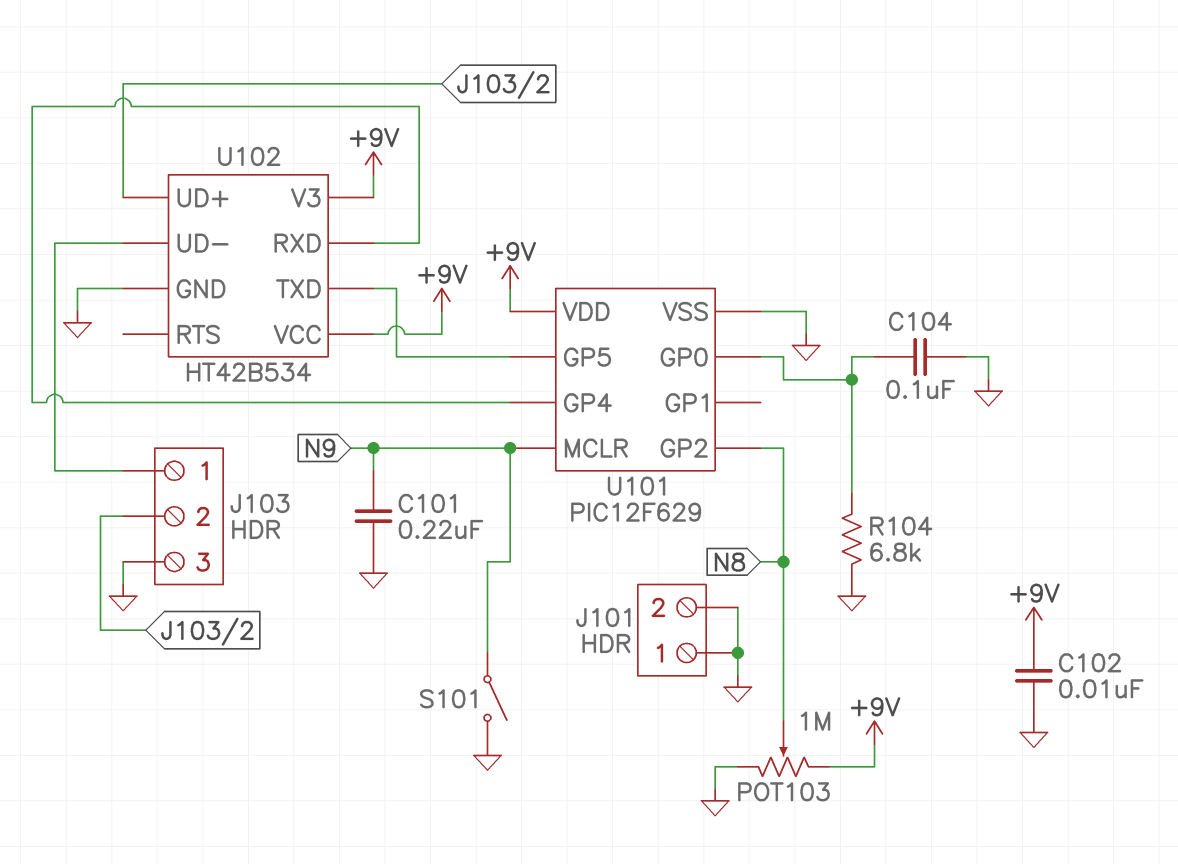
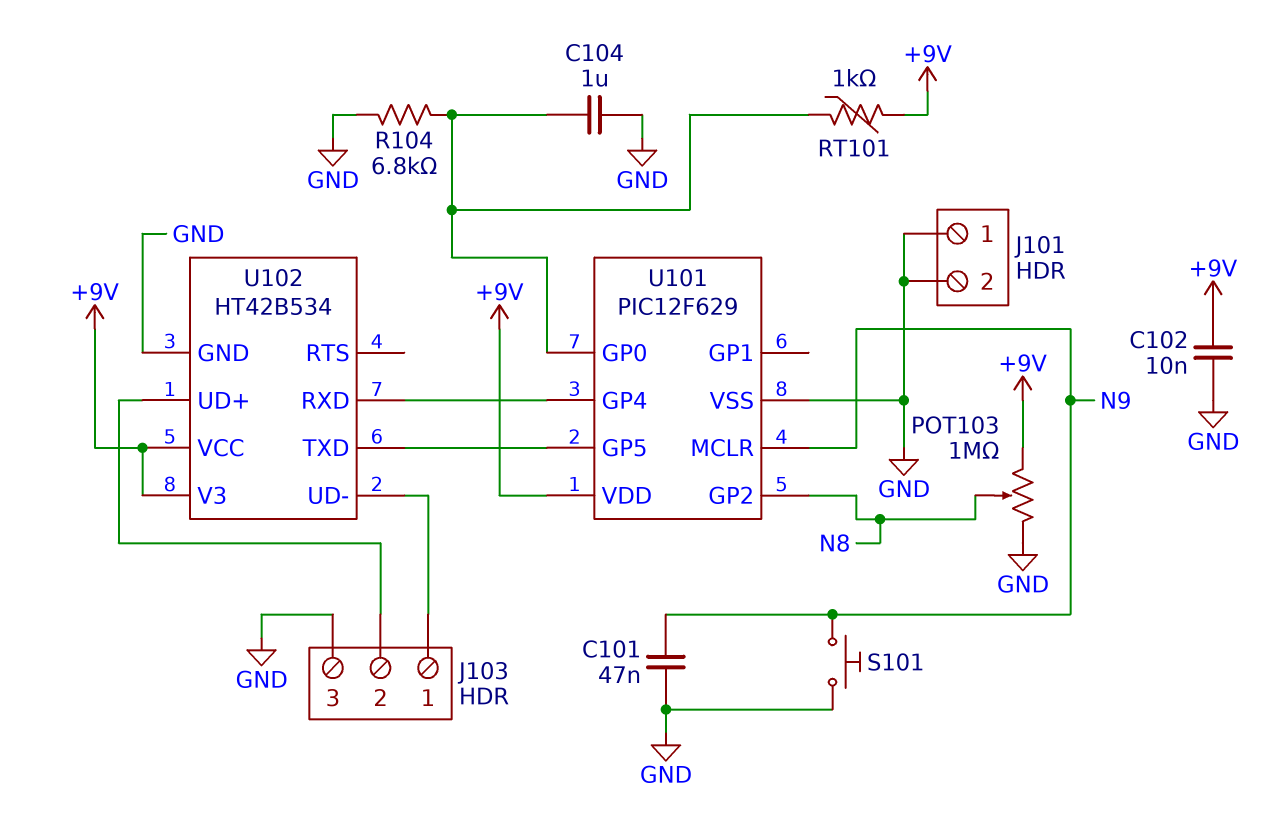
C101: 220nF (GND, N9) -> 47nF (GND, N9)
C104: 100nF (GND, U101/GP0) -> 1uF (GND, U101/GP0)
RT101: none -> 1k (+9V, U101/GP0)
S101: switch (GND, N9) -> button (GND, N9)

